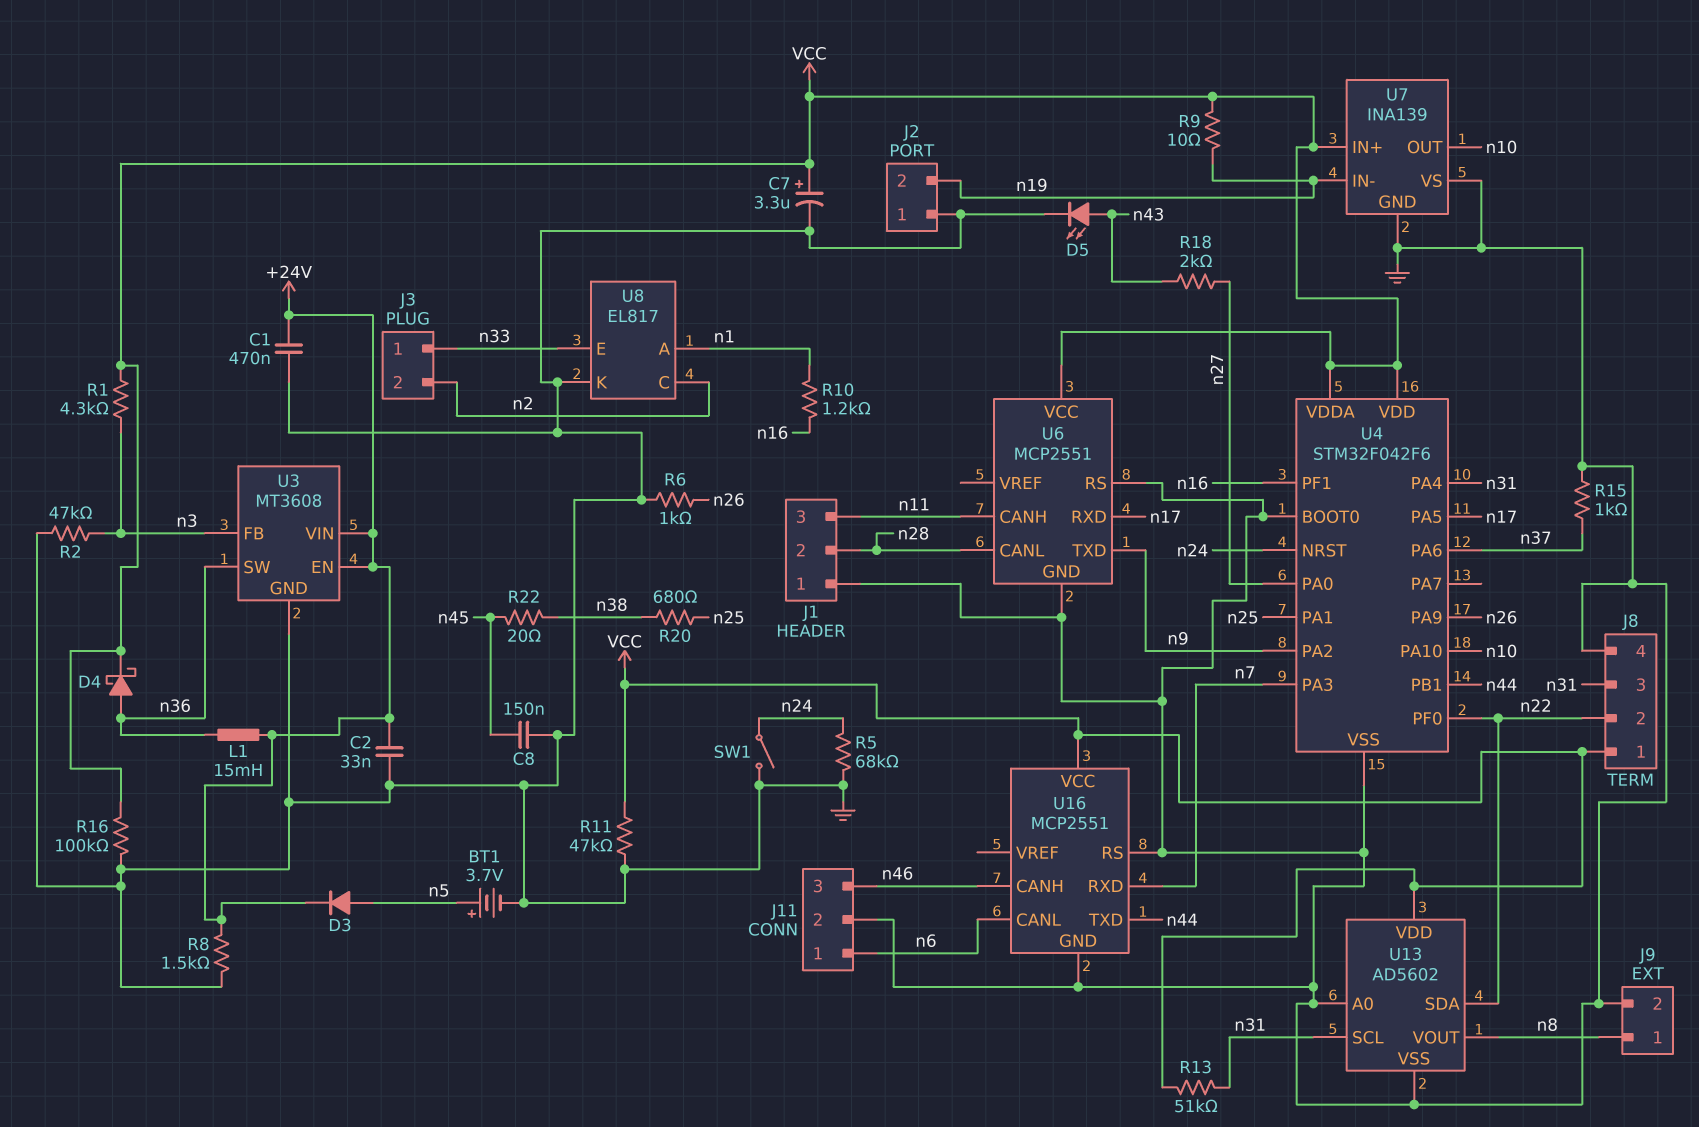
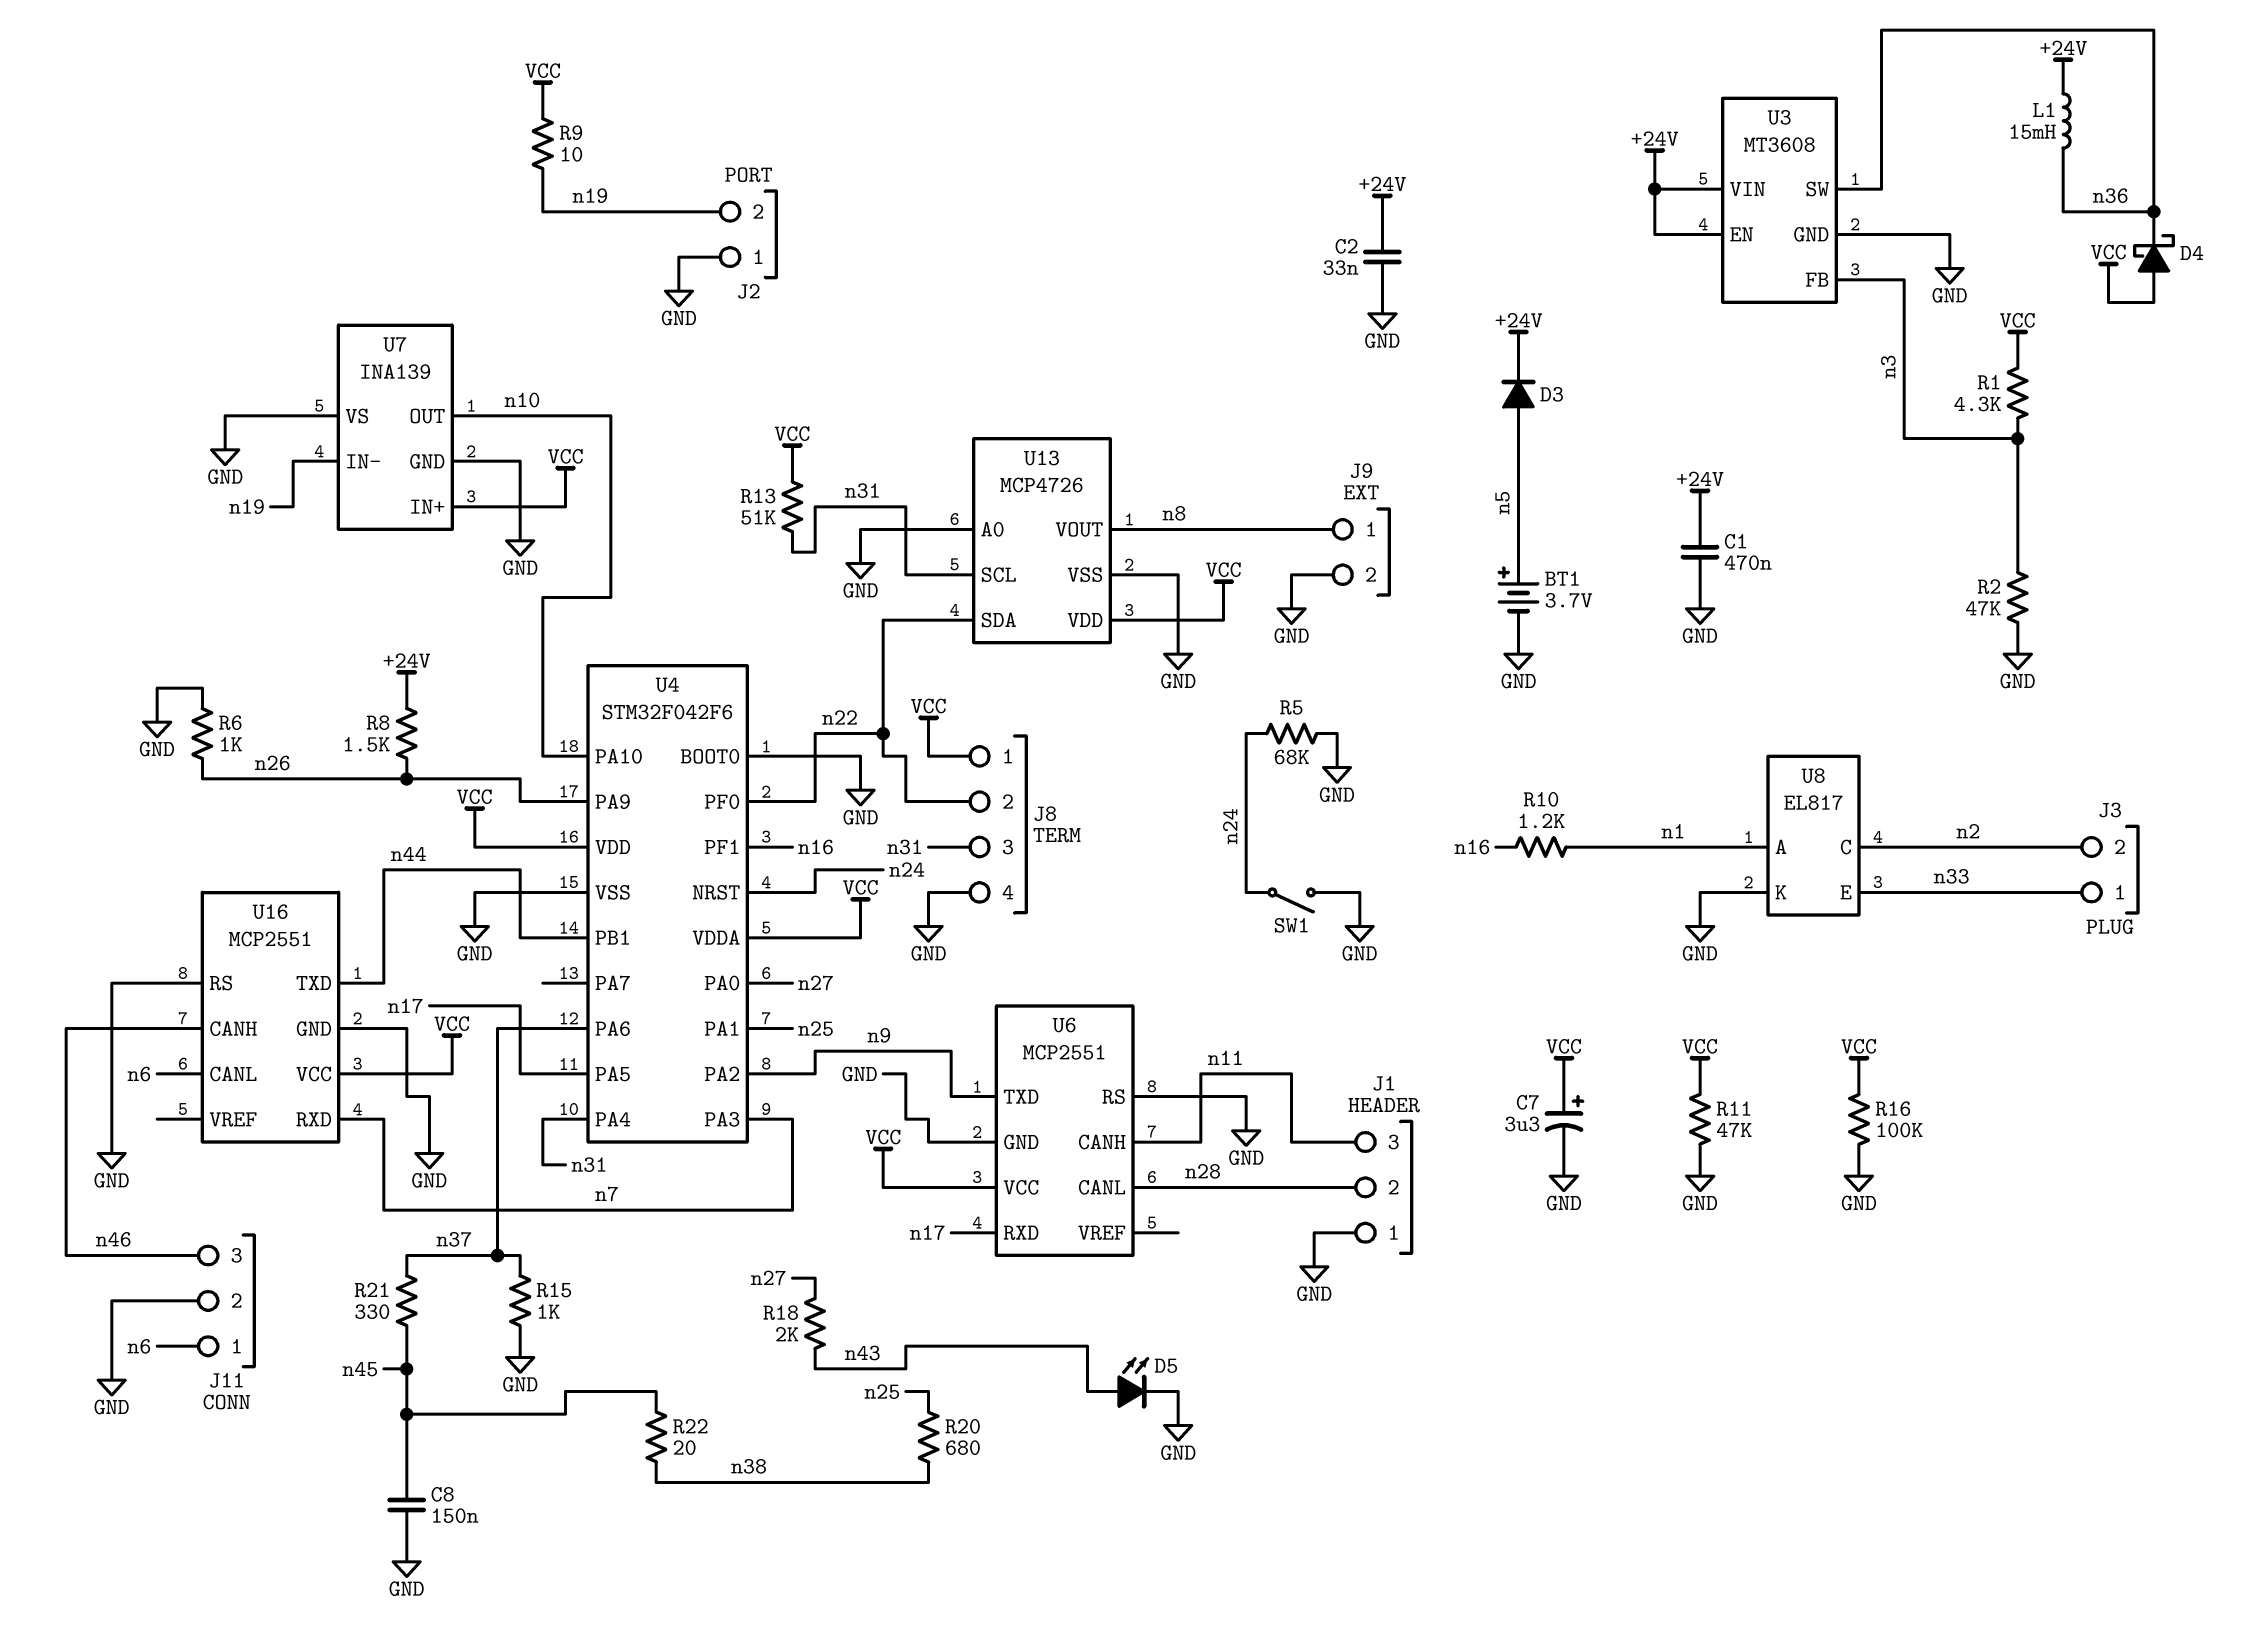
D4: schottky (A n36, K VCC) -> schottky (A VCC, K n36)
R8: 1.5k (+24V, GND) -> 1.5k (+24V, n26)
R21: none -> 330 (n37, n45)
U13: AD5602 -> MCP4726

